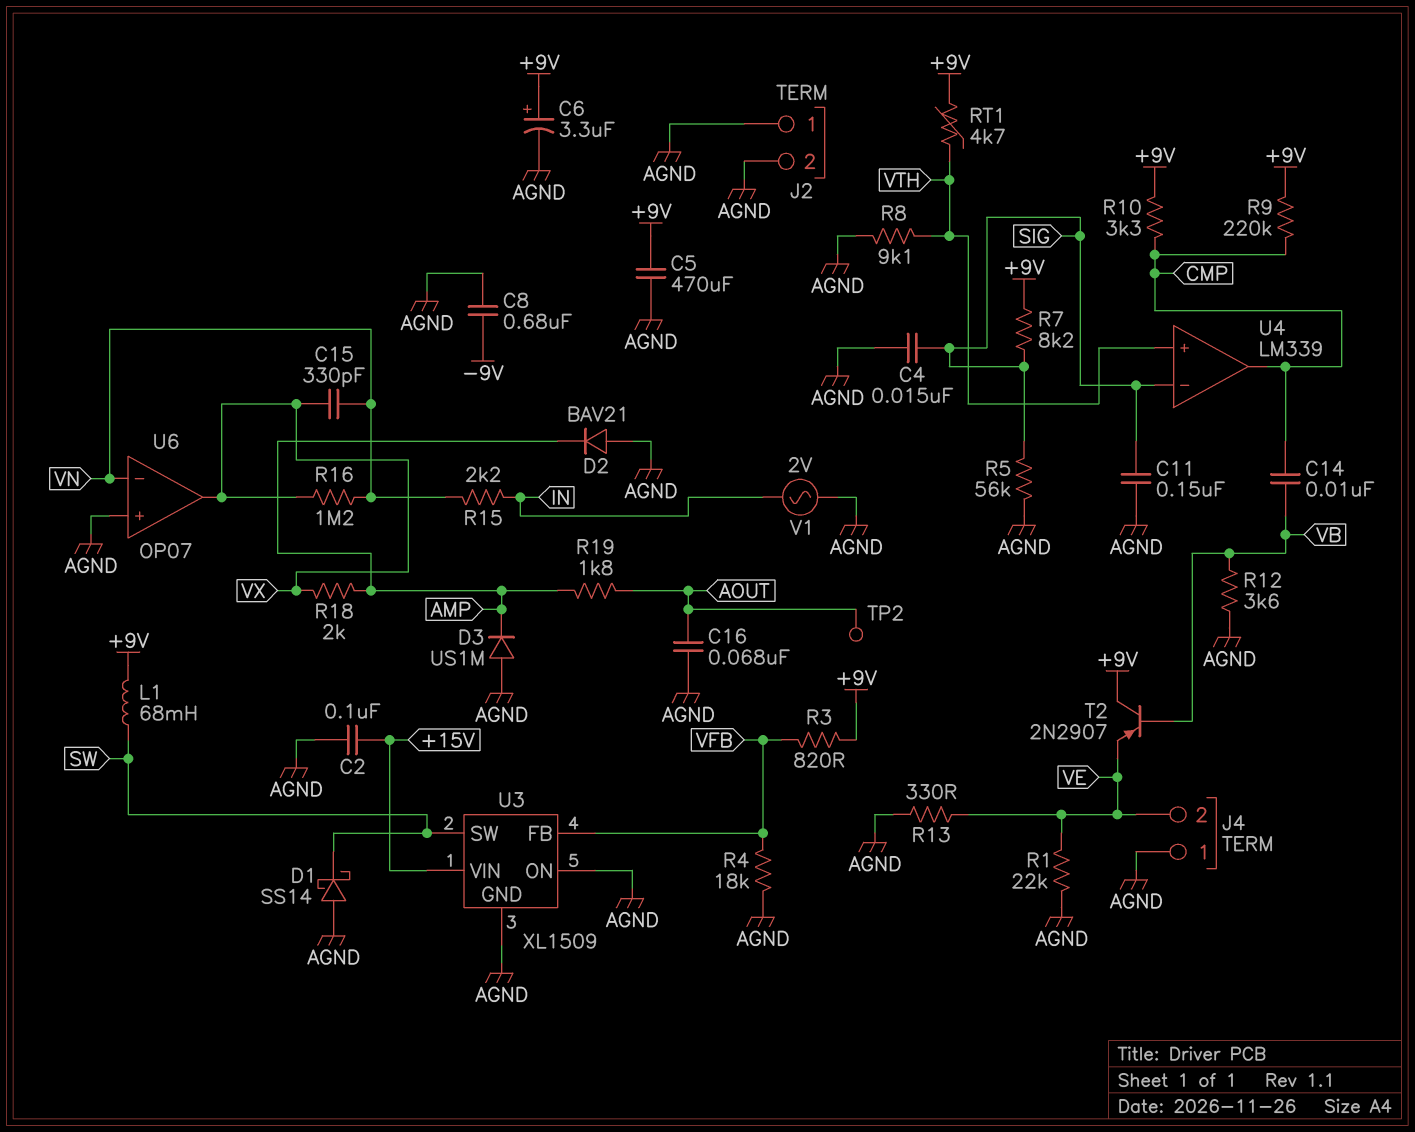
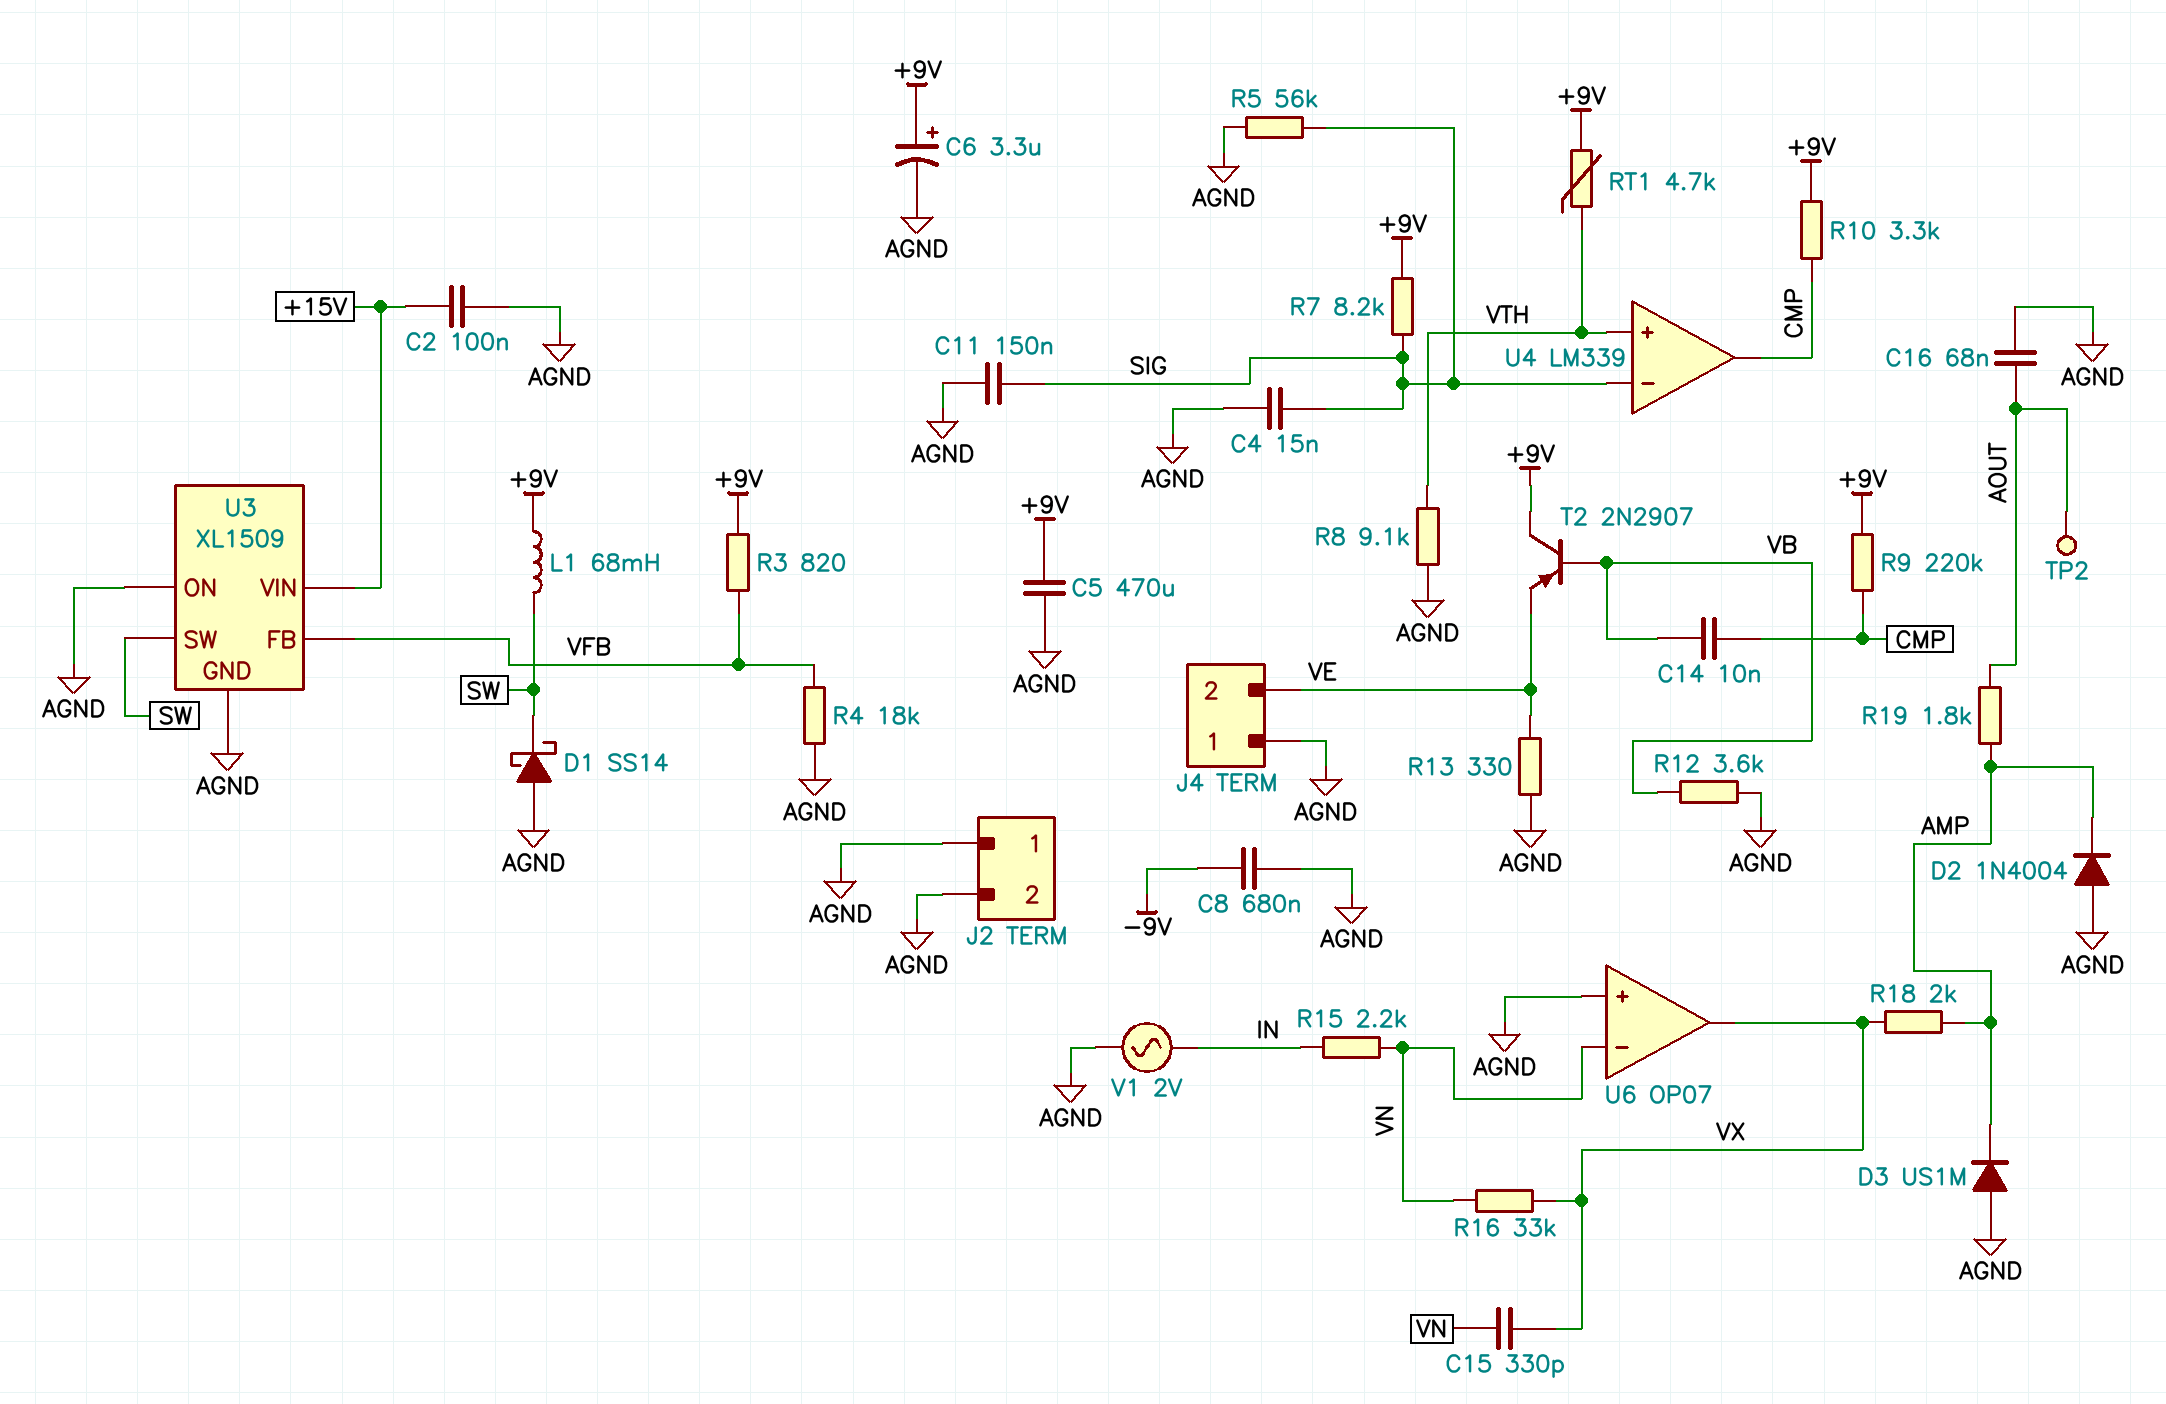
D2: diode BAV21 (A AGND, K AMP) -> diode 1N4004 (A AGND, K AMP)
R1: 22k (AGND, VE) -> none
R16: 1.2M (VN, VX) -> 33k (VN, VX)

